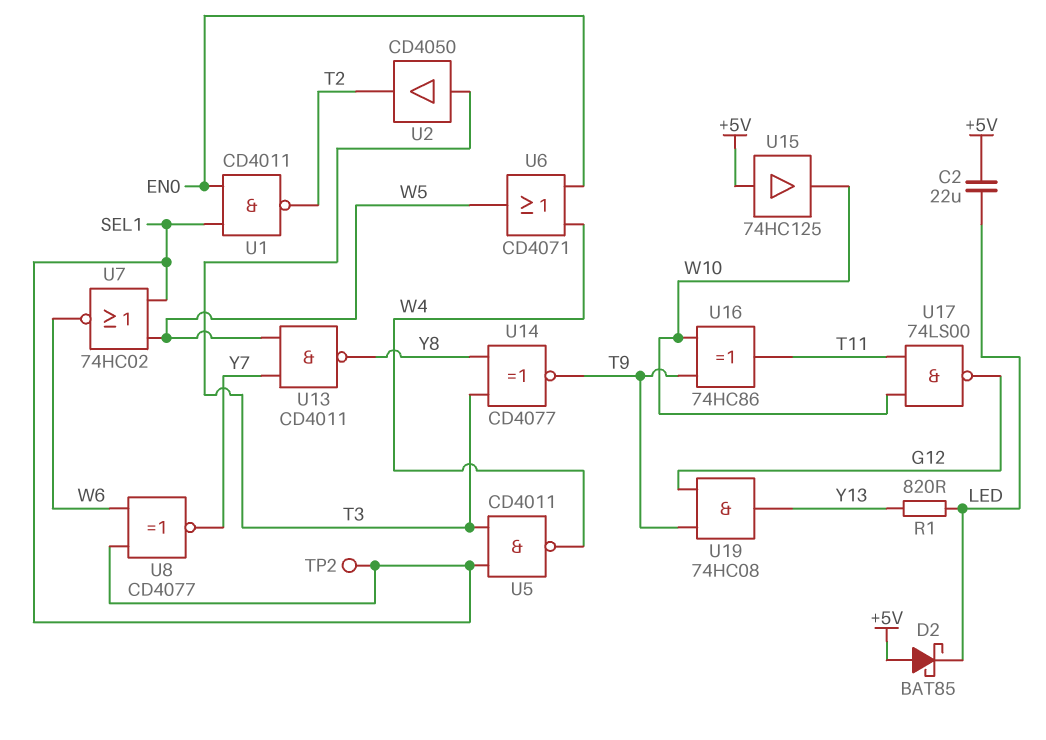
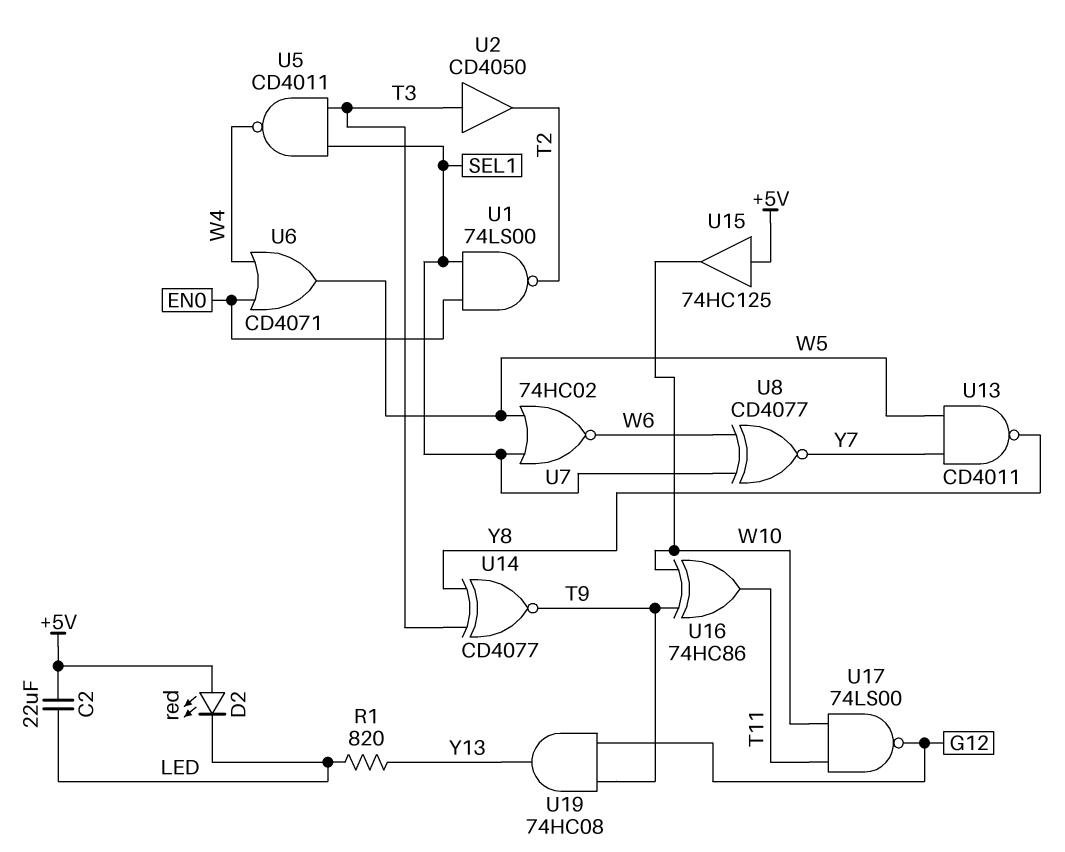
D2: schottky BAT85 (A +5V, K LED) -> LED red (A +5V, K LED)
TP2: test point (SEL1) -> none
U1: NAND CD4011 (in EN0, in SEL1, out T2) -> NAND 74LS00 (in EN0, in SEL1, out T2)

